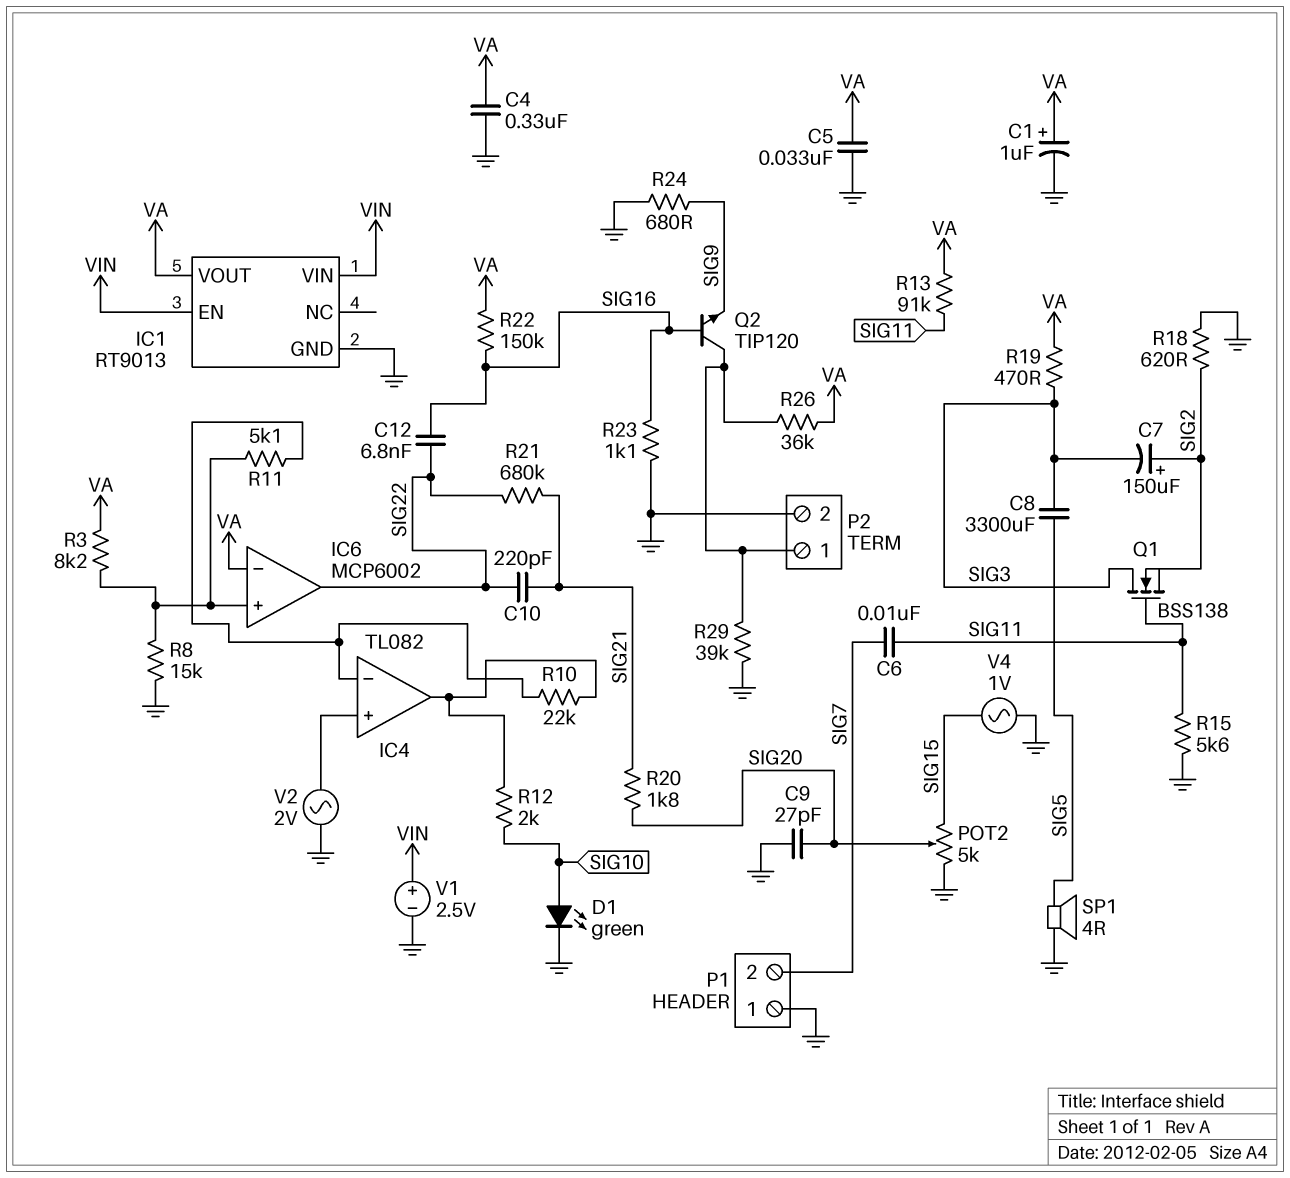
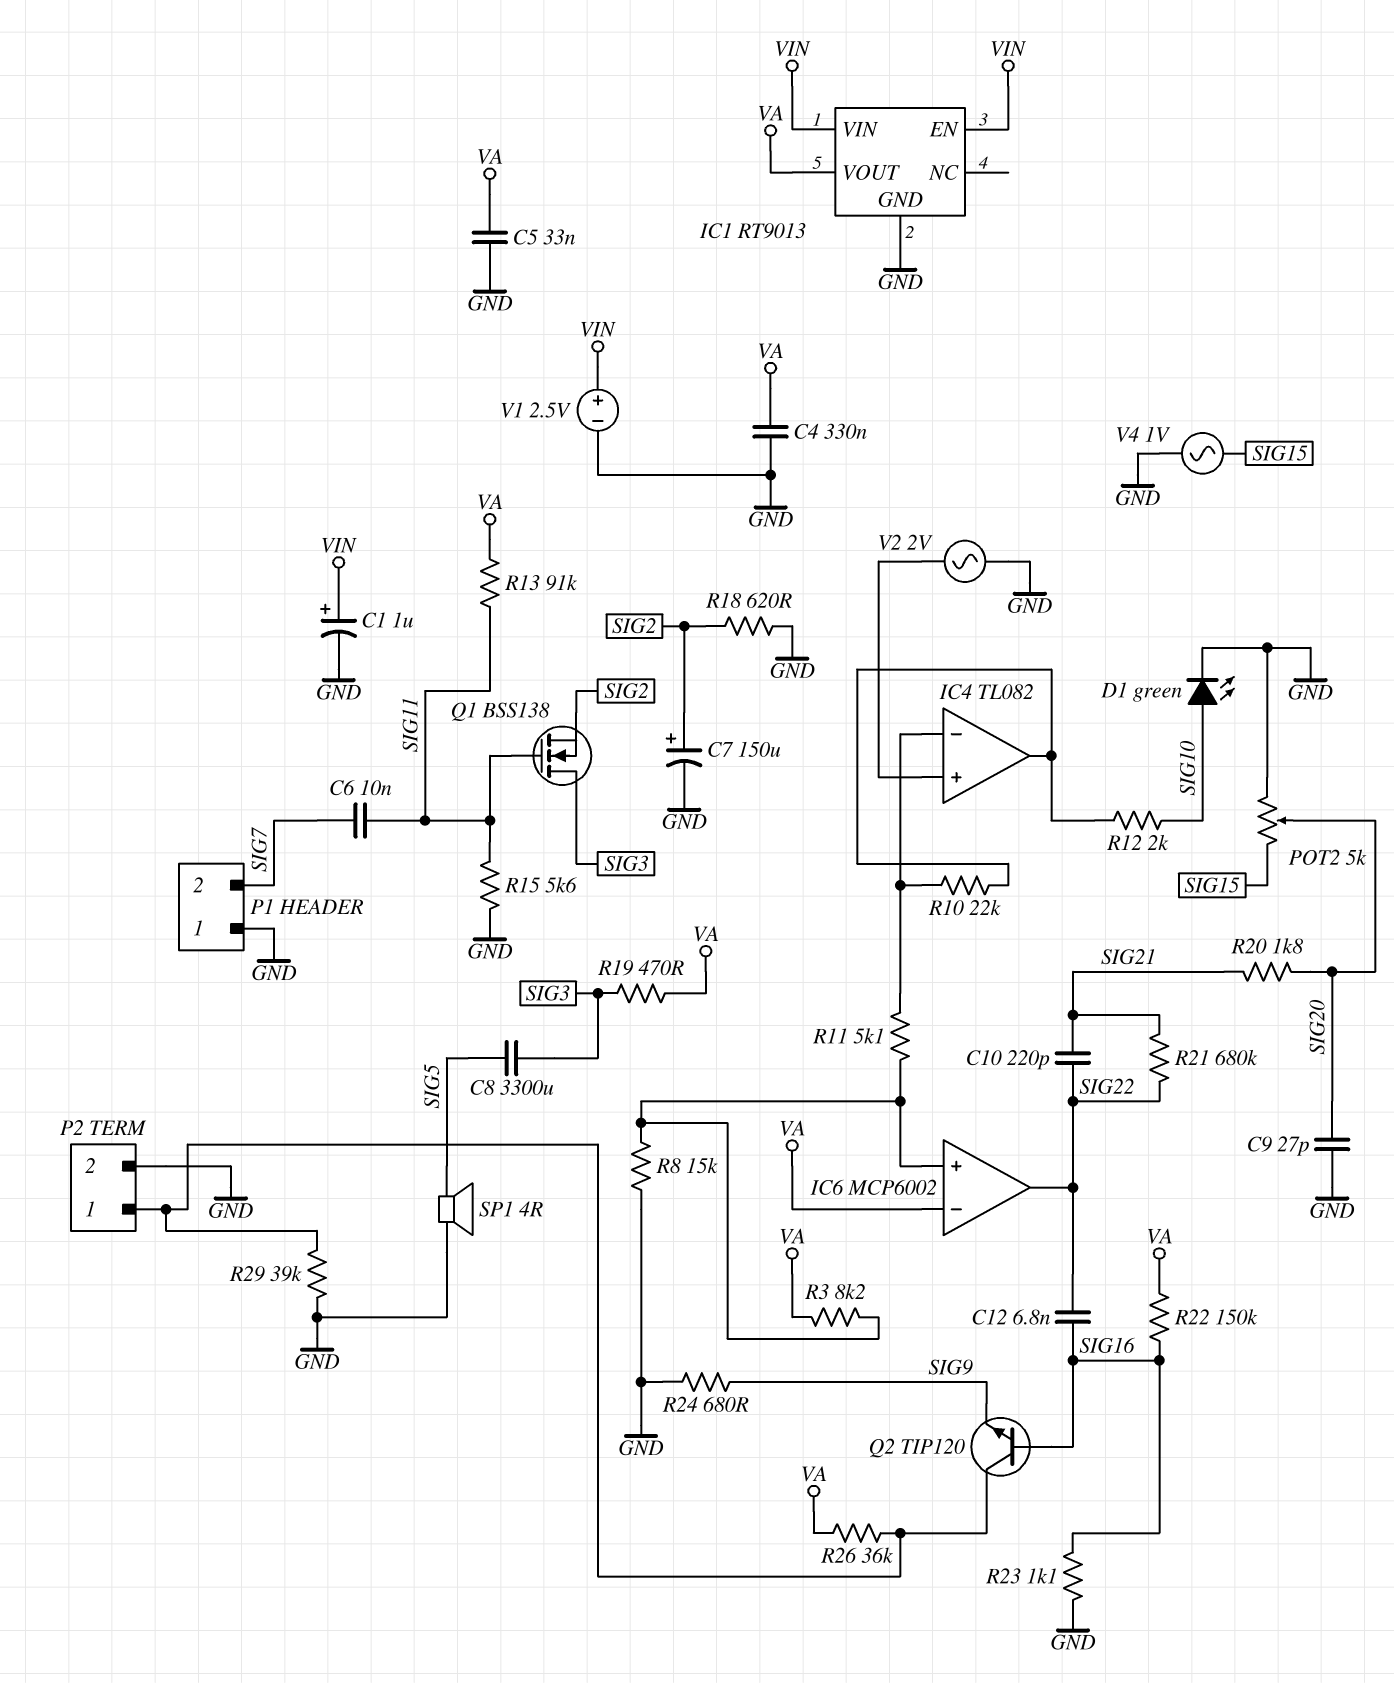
C1: 1uF (plus VA, minus GND) -> 1uF (plus VIN, minus GND)
C7: 150uF (plus SIG2, minus SIG3) -> 150uF (plus SIG2, minus GND)

